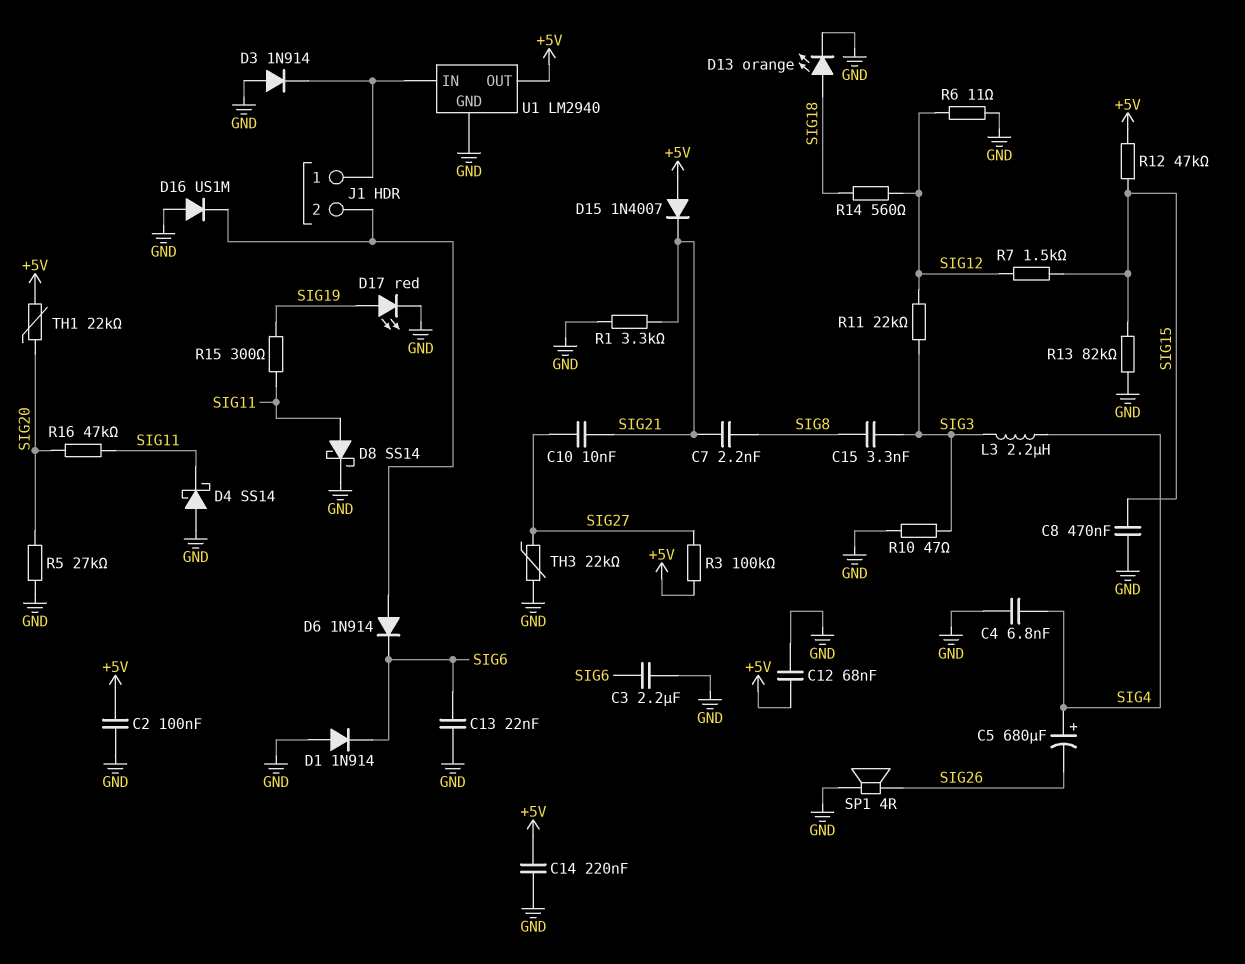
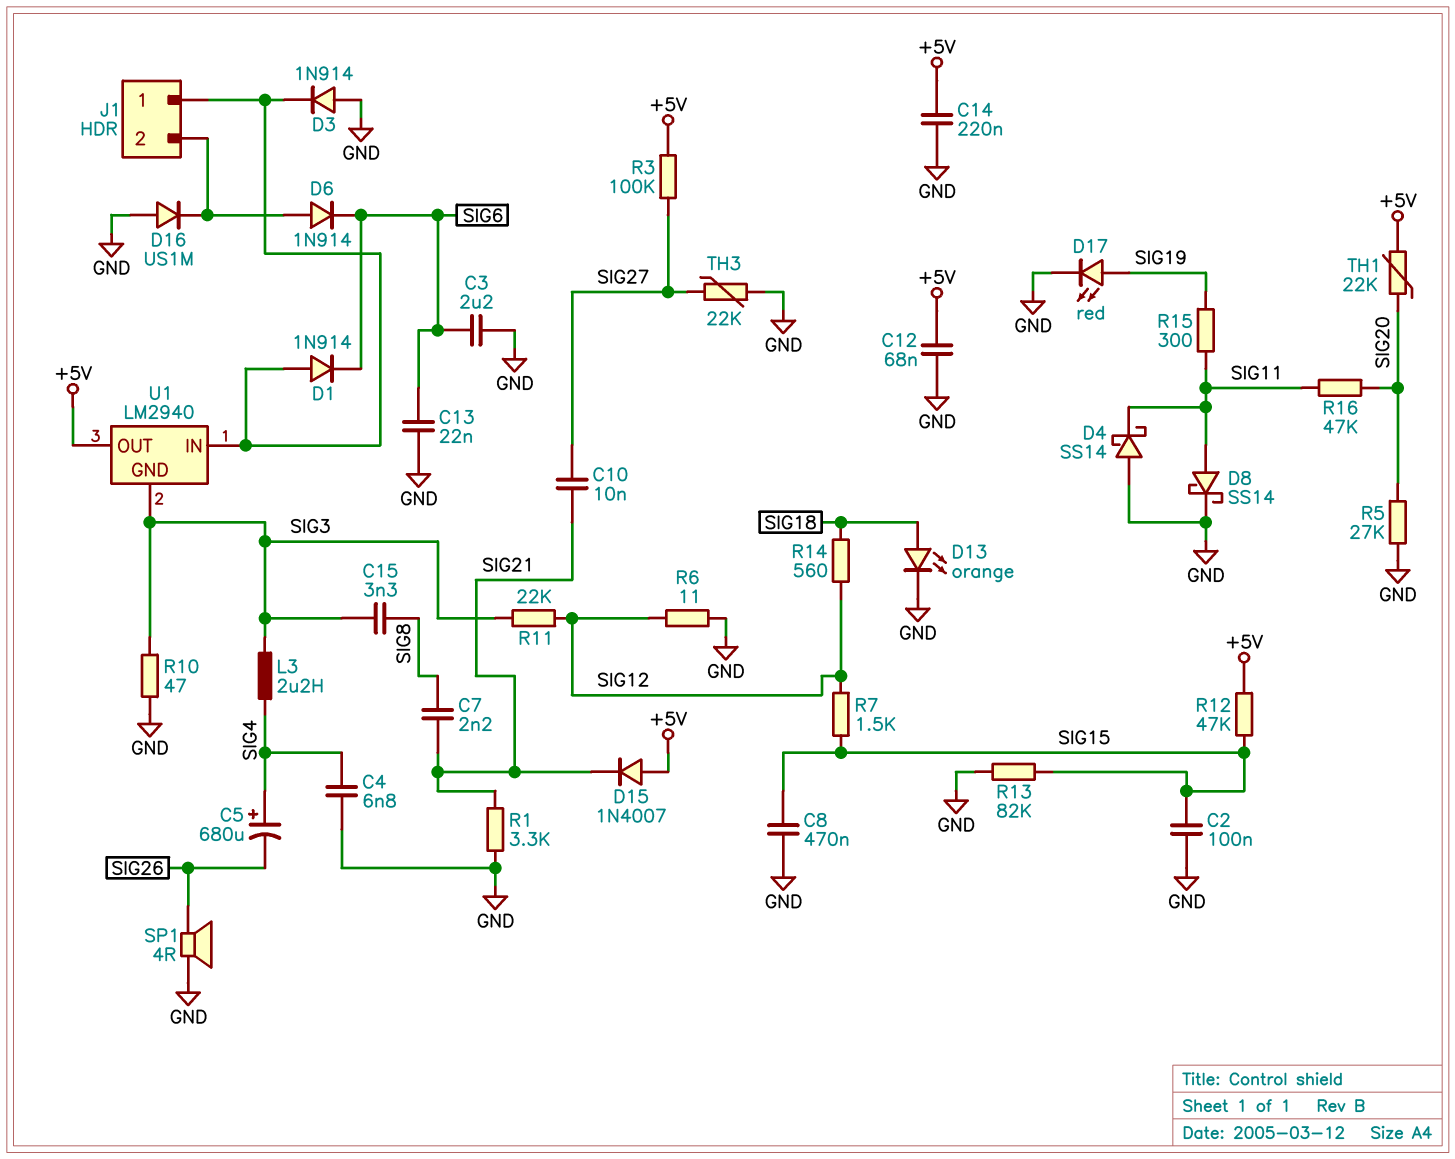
C2: 100nF (+5V, GND) -> 100nF (GND, SIG15)
D1: diode 1N914 (A GND, K SIG6) -> diode 1N914 (A J1/1, K SIG6)
U1 pin GND: GND -> SIG3

